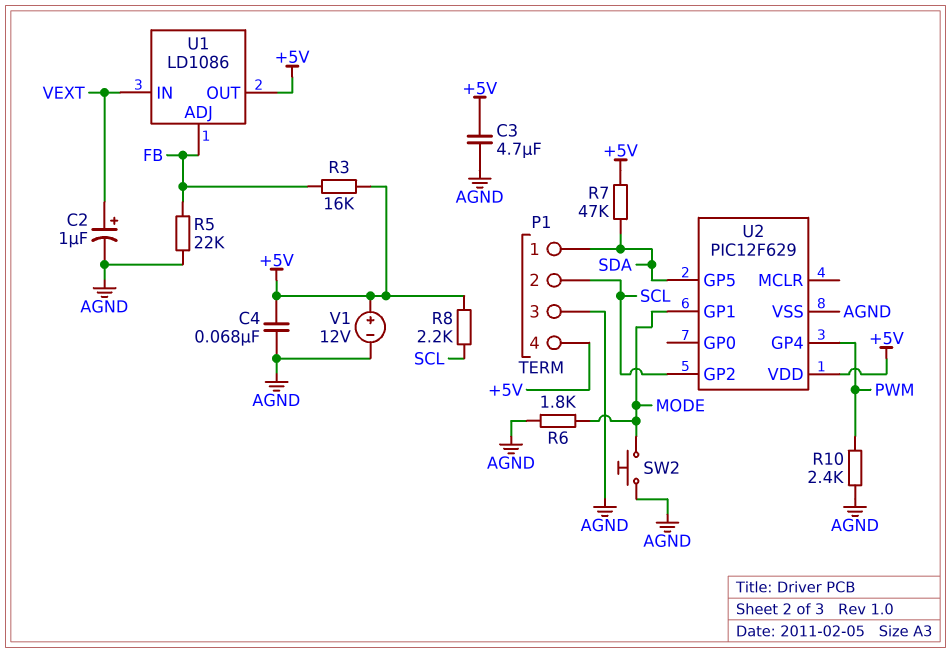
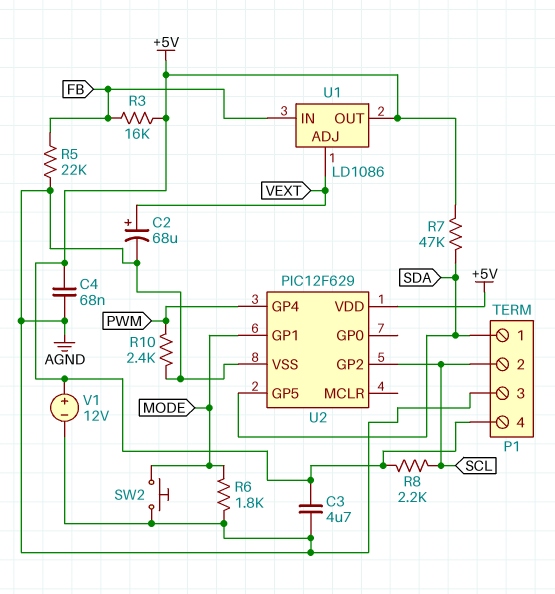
C2: 1uF (plus VEXT, minus AGND) -> 68uF (plus VEXT, minus AGND)
U1 pin ADJ: FB -> VEXT
U1 pin IN: VEXT -> FB

